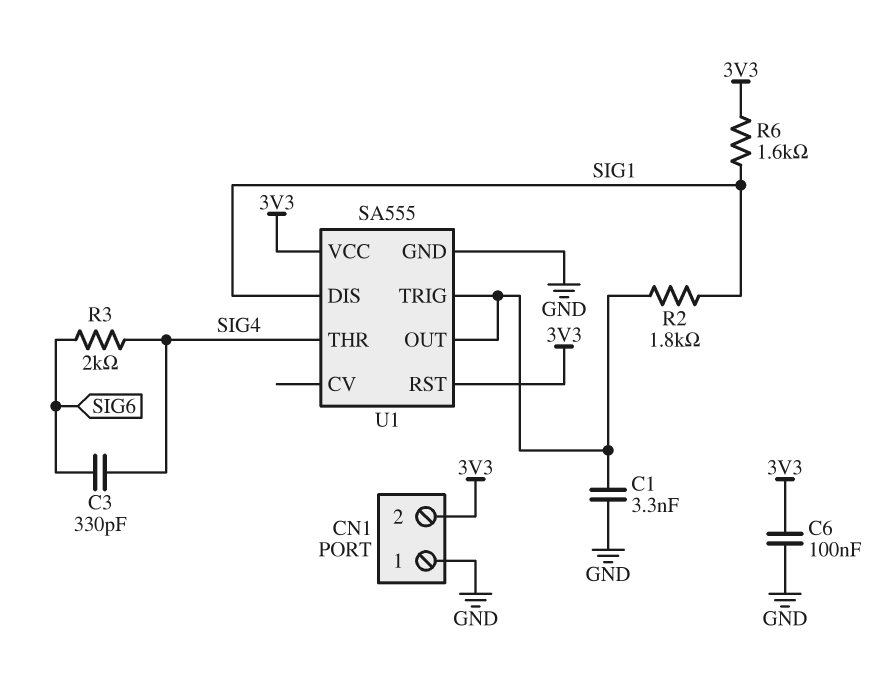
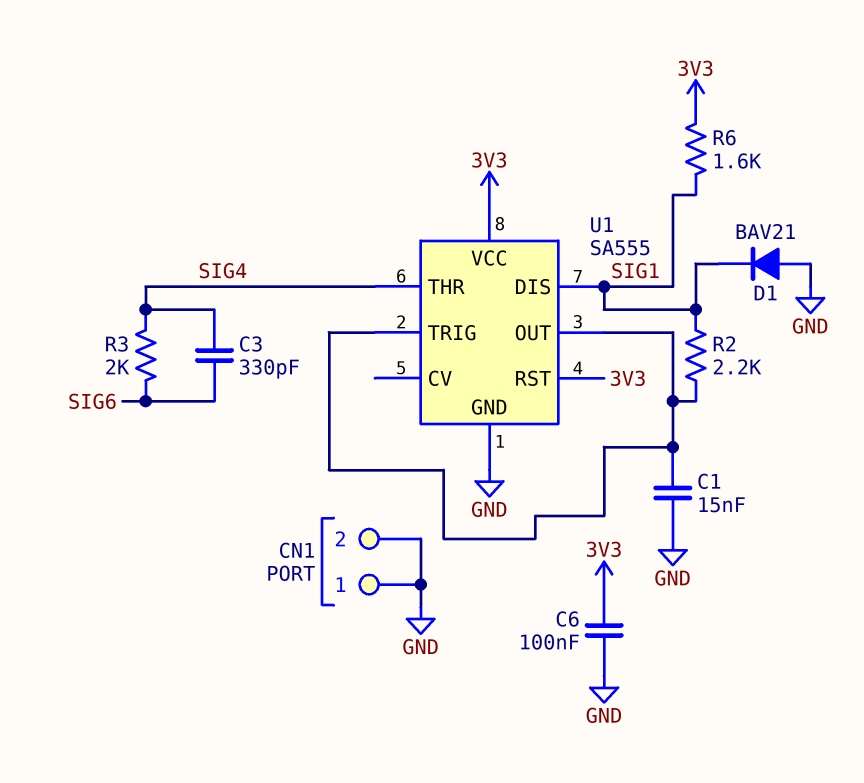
C1: 3.3nF (GND, U1/OUT) -> 15nF (GND, U1/OUT)
CN1 pin 2: 3V3 -> GND
D1: none -> diode BAV21 (A GND, K SIG1)
R2: 1.8k (SIG1, U1/OUT) -> 2.2k (SIG1, U1/OUT)

